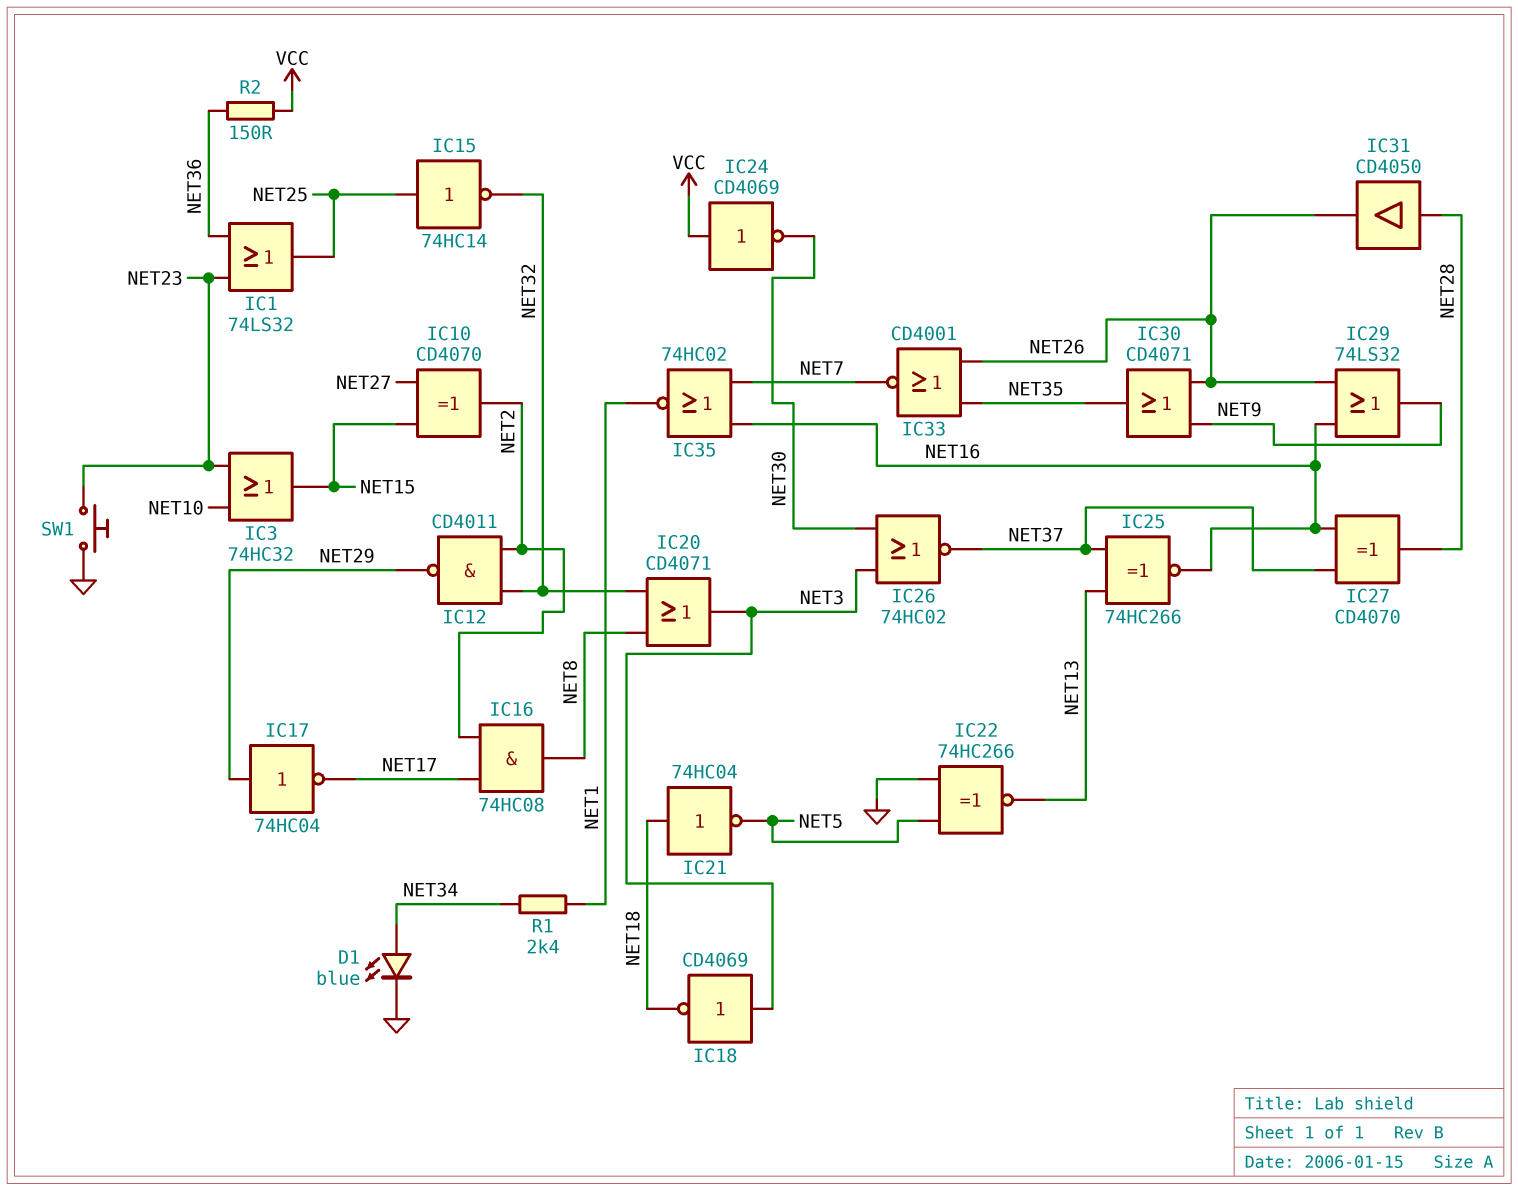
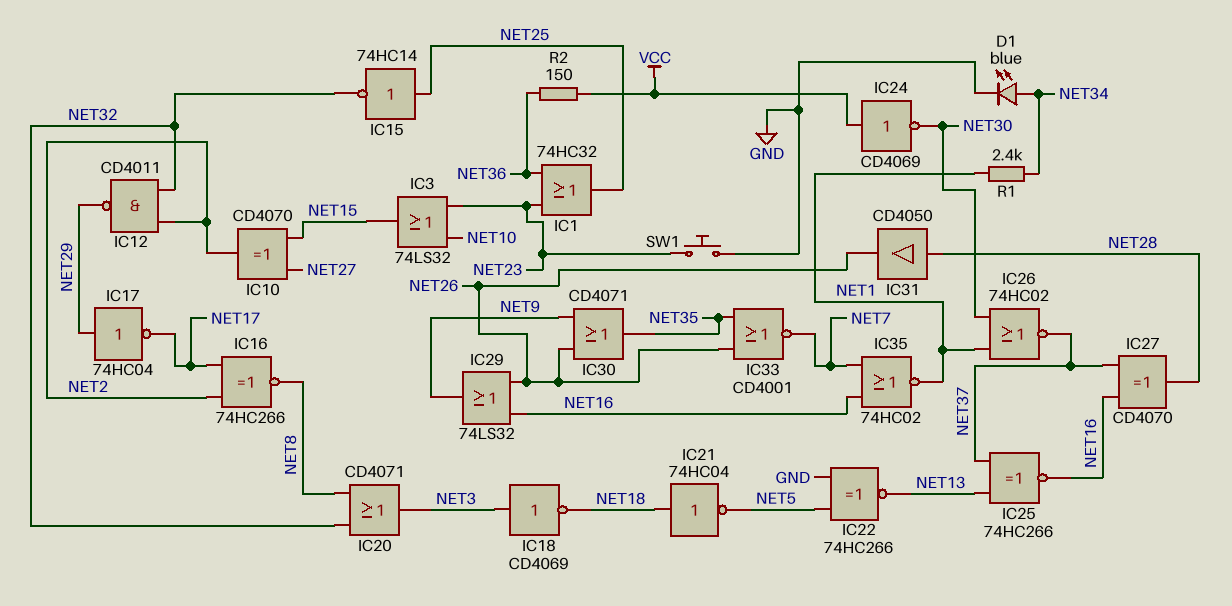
IC1: OR 74LS32 (in NET23, in NET36, out NET25) -> OR 74HC32 (in NET23, in NET36, out NET25)
IC3: OR 74HC32 (in NET10, in NET23, out NET15) -> OR 74LS32 (in NET10, in NET23, out NET15)
IC16: AND 74HC08 (in NET2, in NET17, out NET8) -> XNOR 74HC266 (in NET2, in NET17, out NET8)
IC26: NOR 74HC02 (in NET3, in NET30, out NET37) -> NOR 74HC02 (in NET1, in NET30, out NET37)

